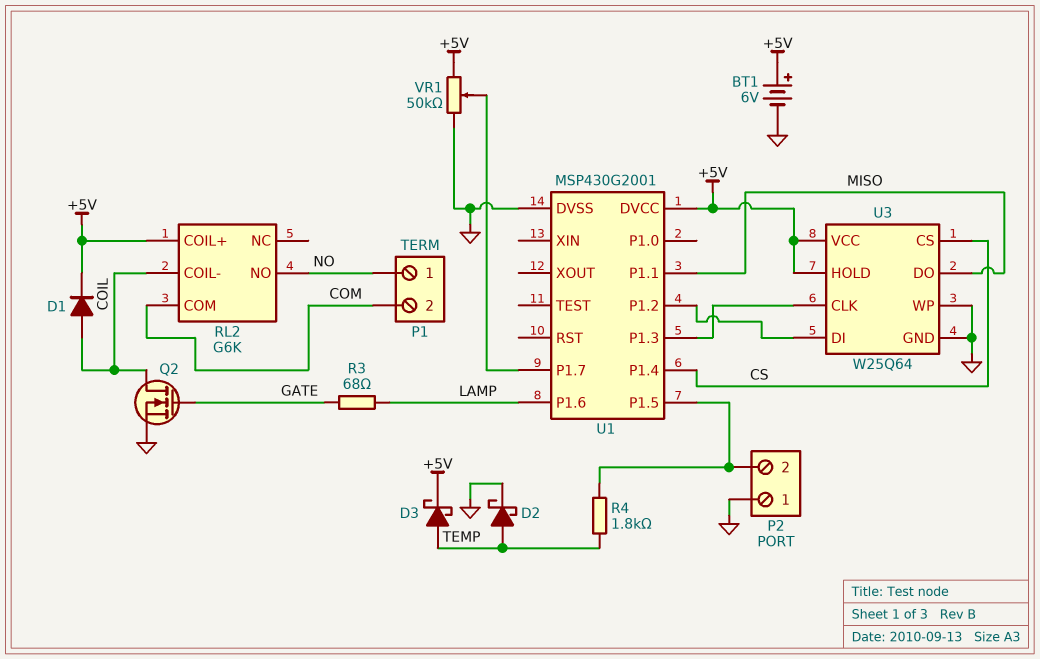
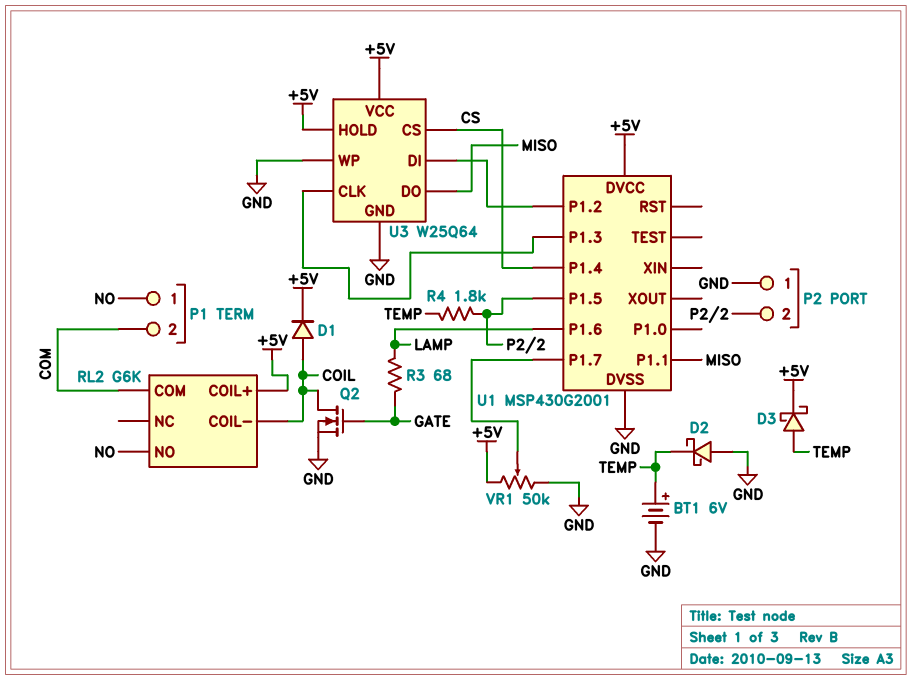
BT1: 6V (plus +5V, minus GND) -> 6V (plus TEMP, minus GND)
D2: schottky (A TEMP, K GND) -> schottky (A GND, K TEMP)

